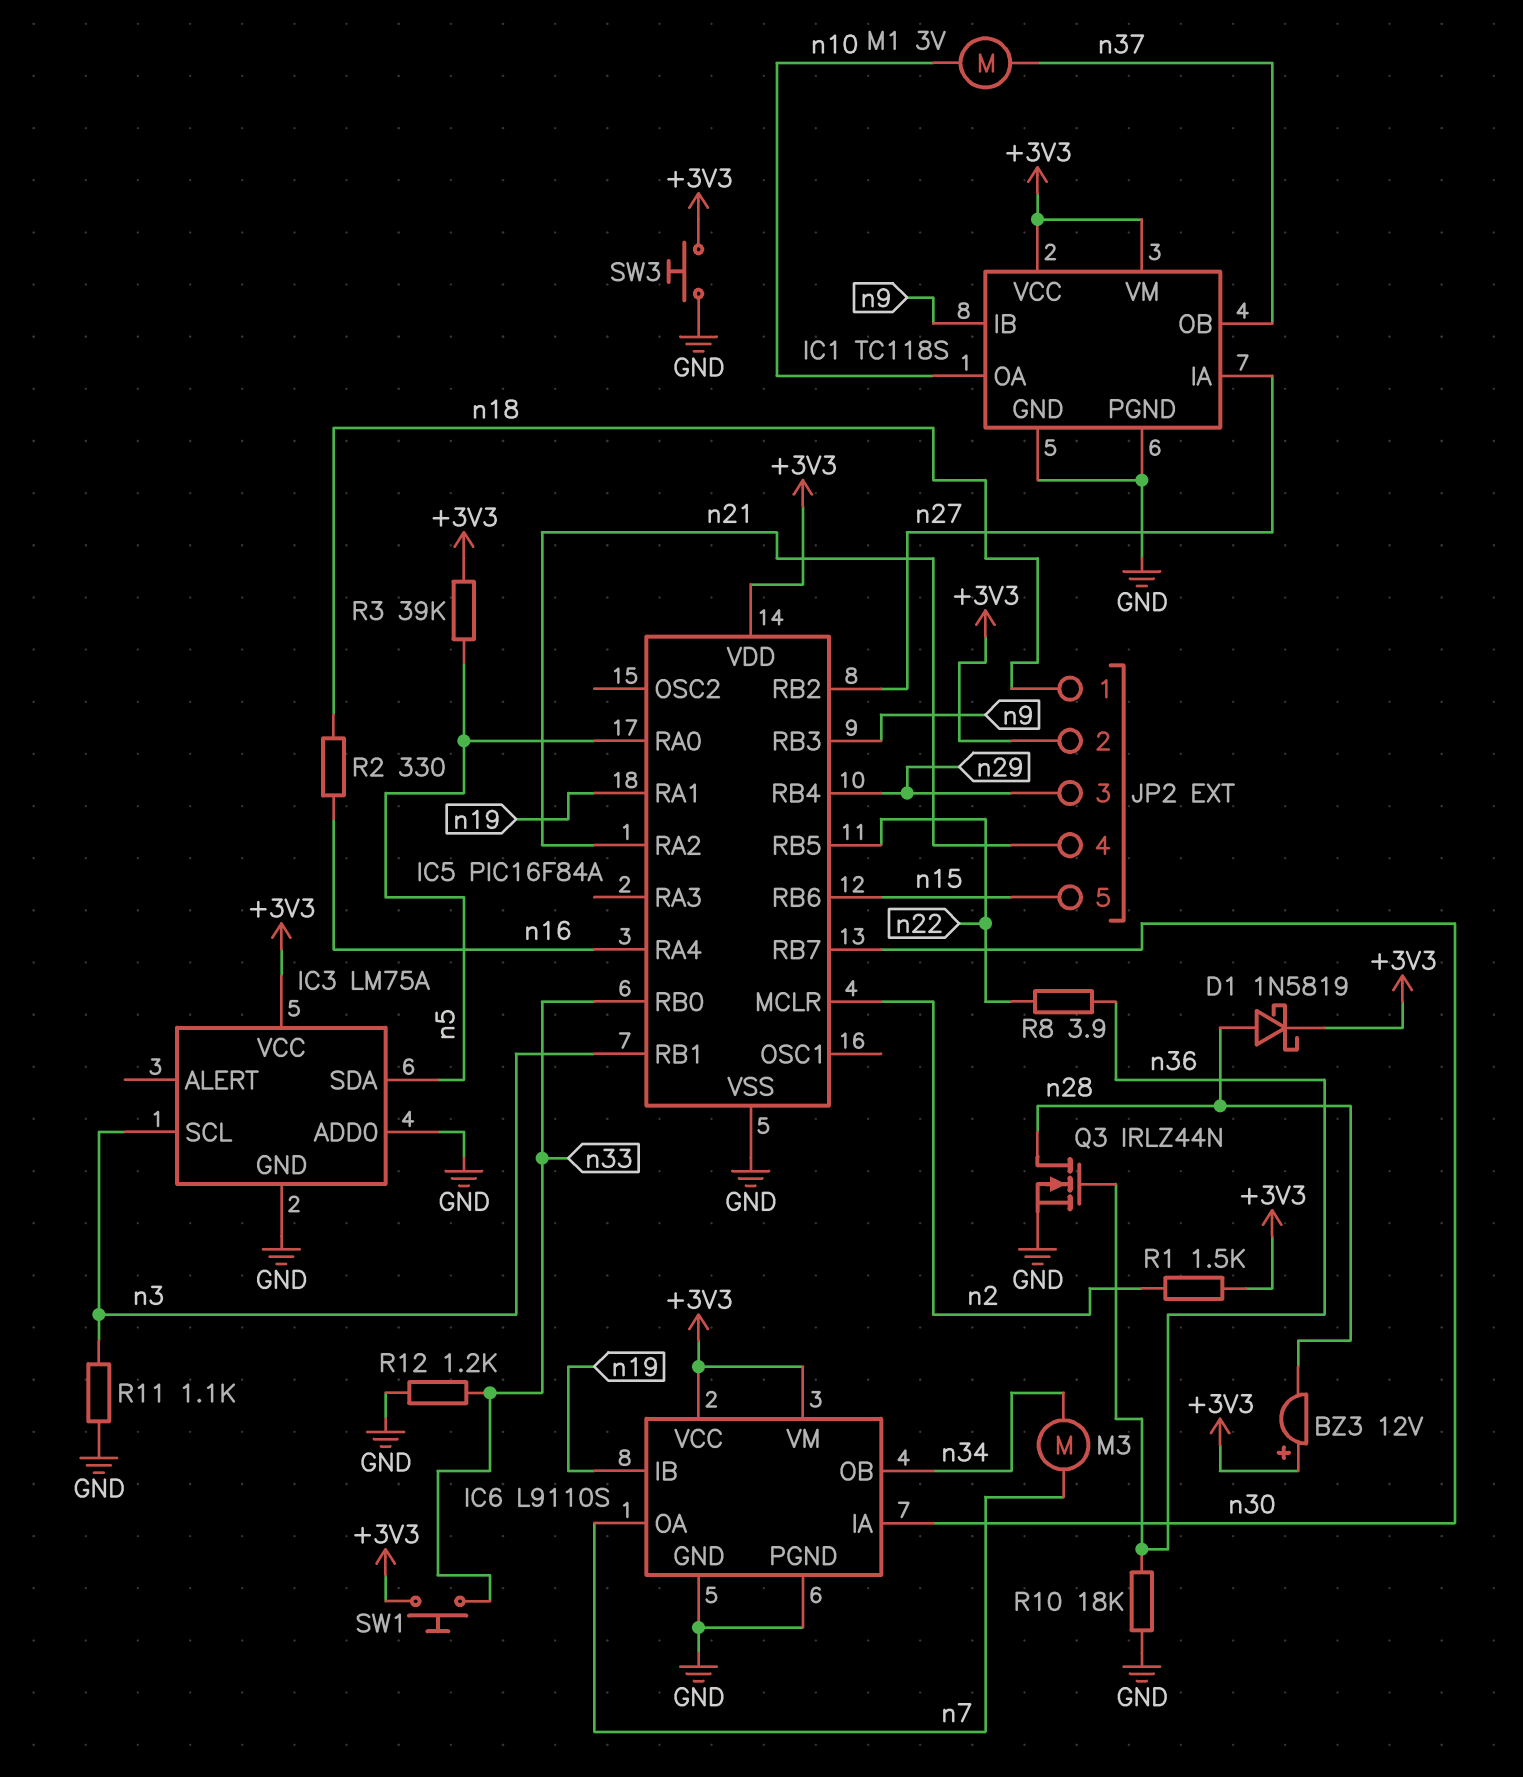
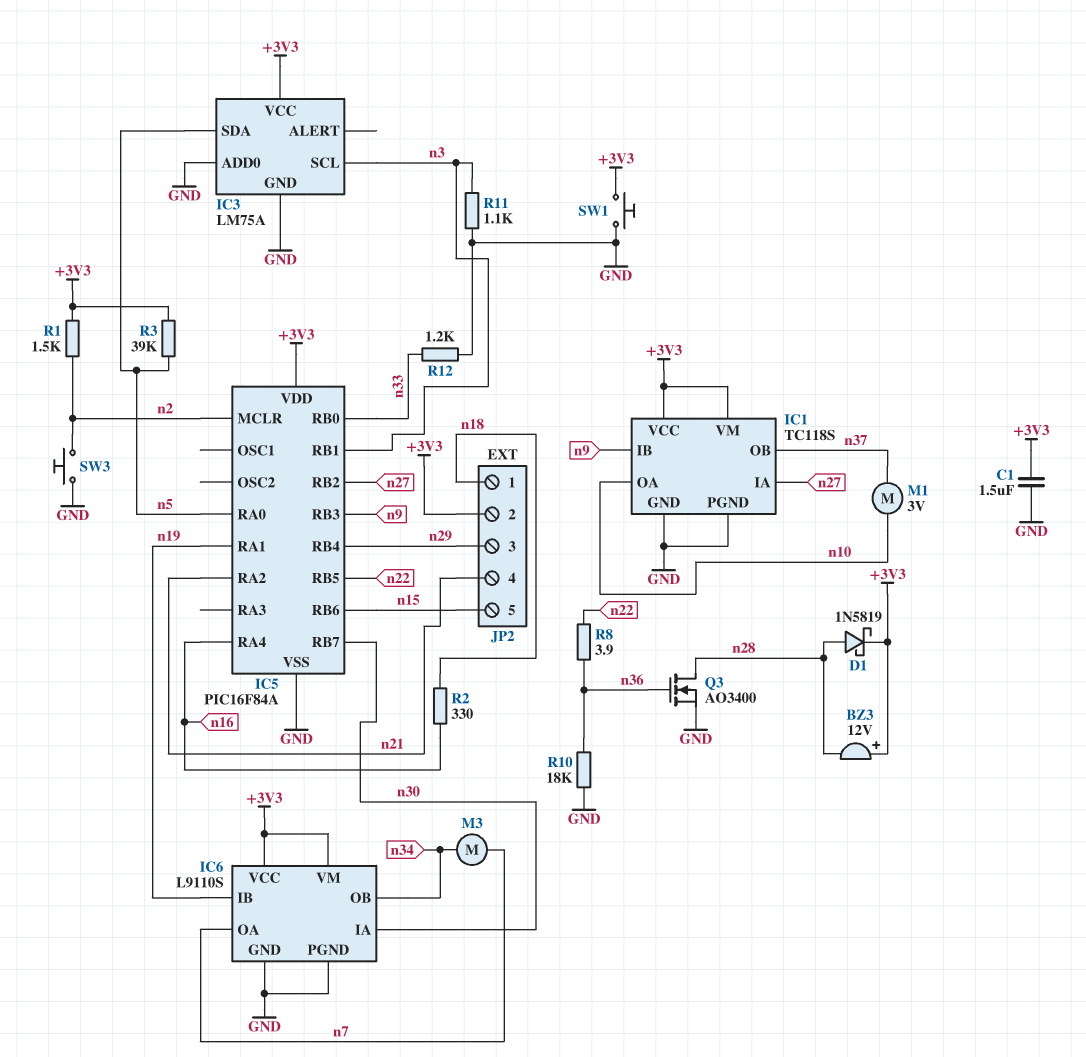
C1: none -> 1.5uF (+3V3, GND)
Q3: NMOS IRLZ44N (G n36, D n28, S GND) -> NMOS AO3400 (G n36, D n28, S GND)
SW1: button (+3V3, n33) -> button (+3V3, GND)
SW3: button (+3V3, GND) -> button (GND, n2)

